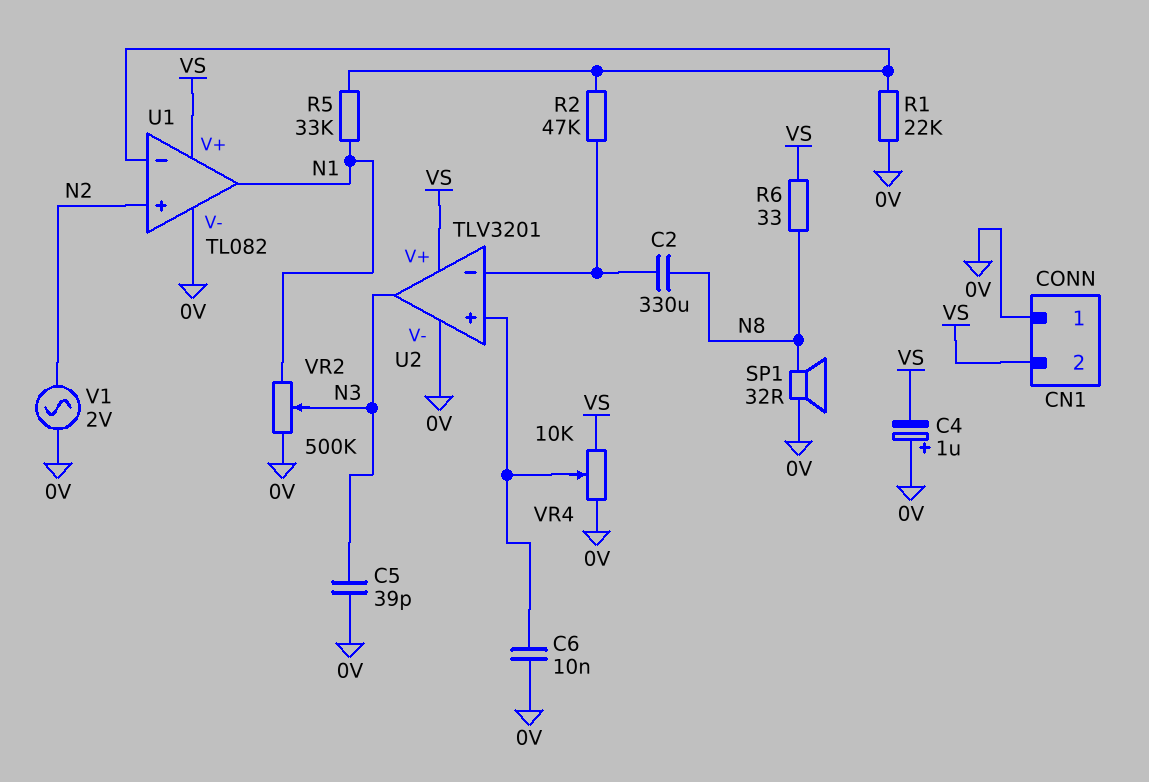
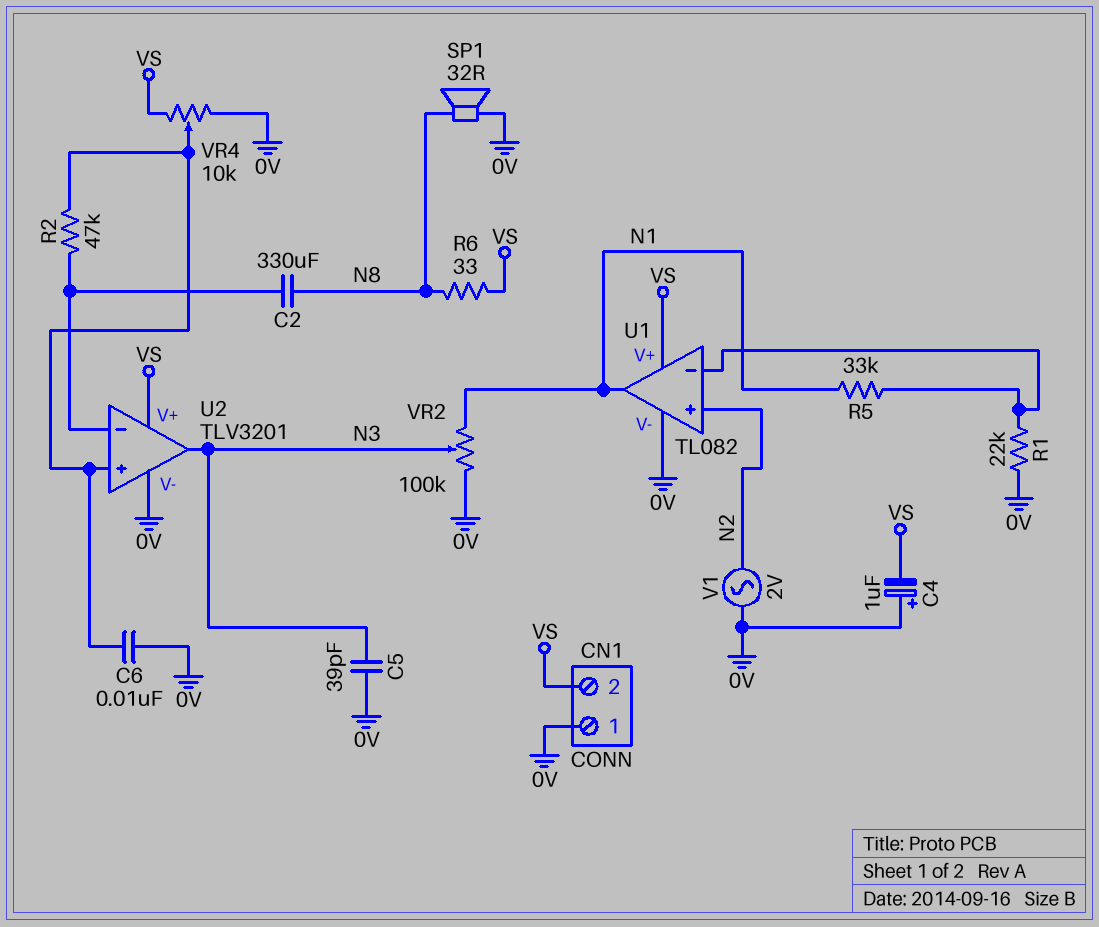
R2: 47k (U1/in-, U2/in-) -> 47k (U2/in+, U2/in-)
VR2: 500k (0V, N1, wiper N3) -> 100k (0V, N1, wiper N3)

